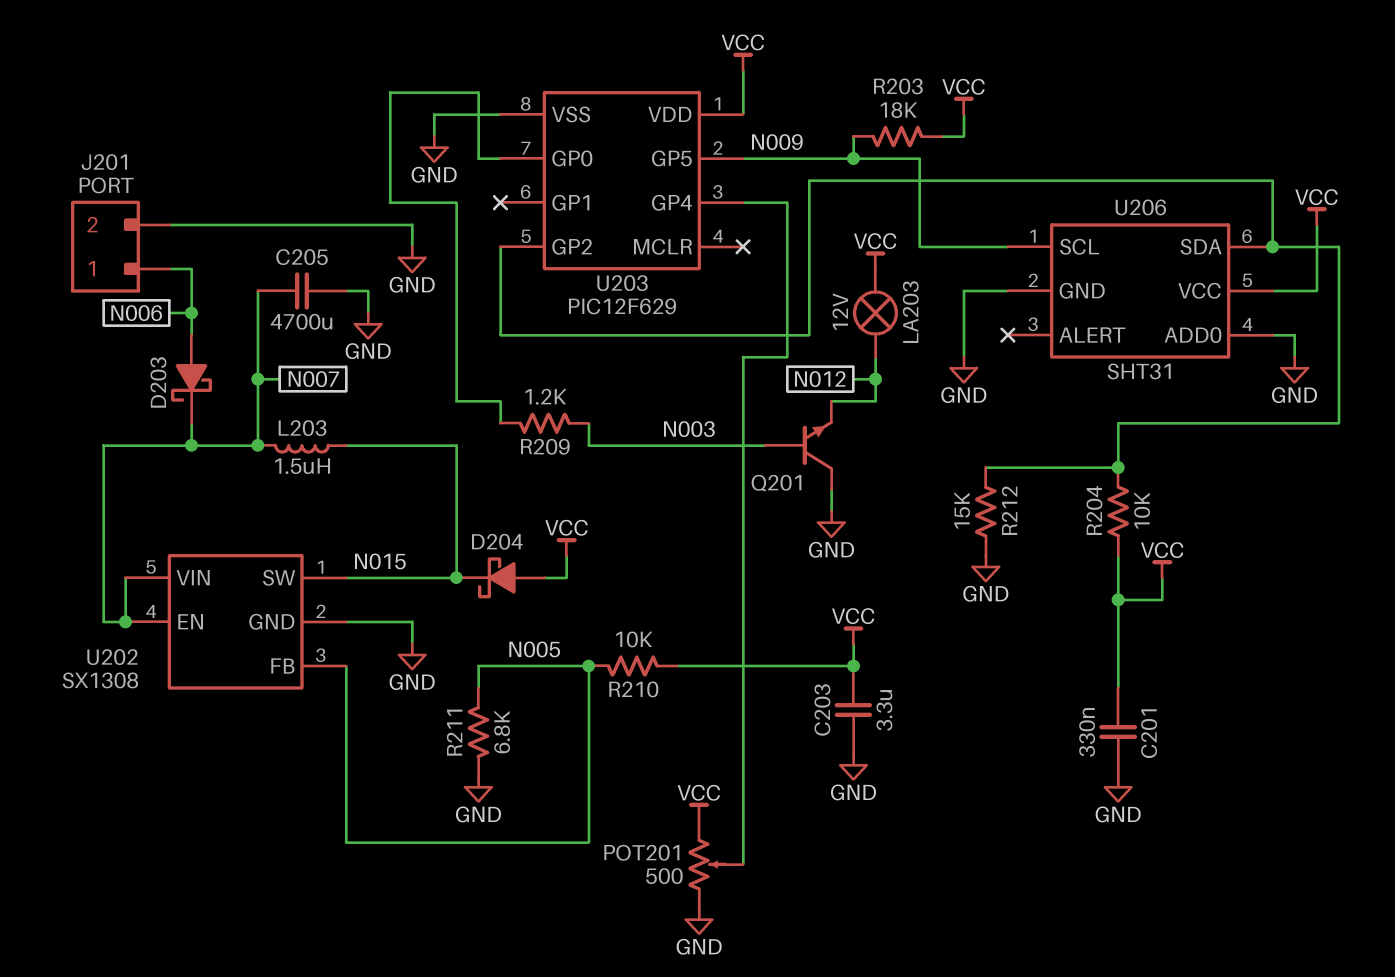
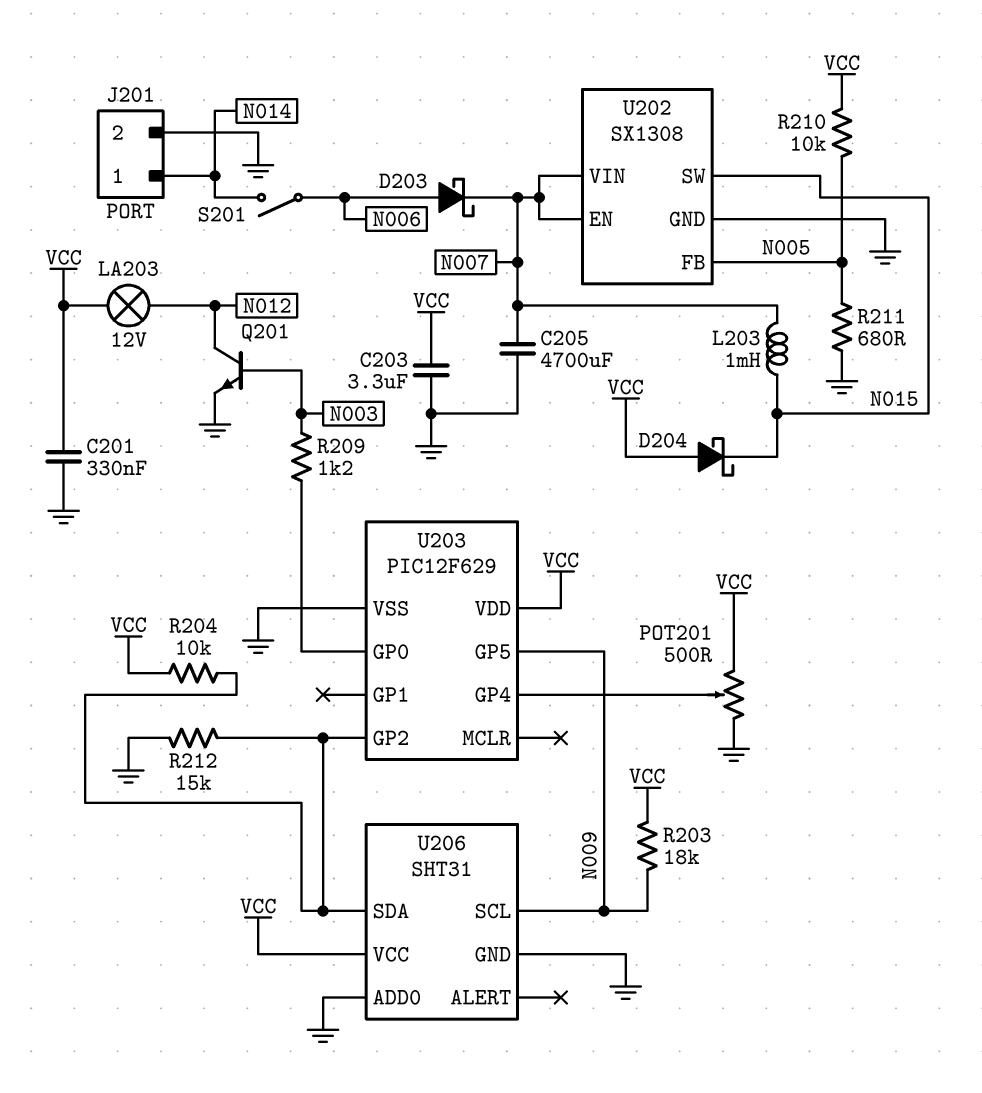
J201 pin 1: N006 -> N014
L203: 1.5uH (N007, N015) -> 1mH (N007, N015)
Q201: NPN (B N003, C GND, E N012) -> NPN (B N003, C N012, E GND)
R211: 6.8k (GND, N005) -> 680 (GND, N005)
S201: none -> switch (N006, N014)

